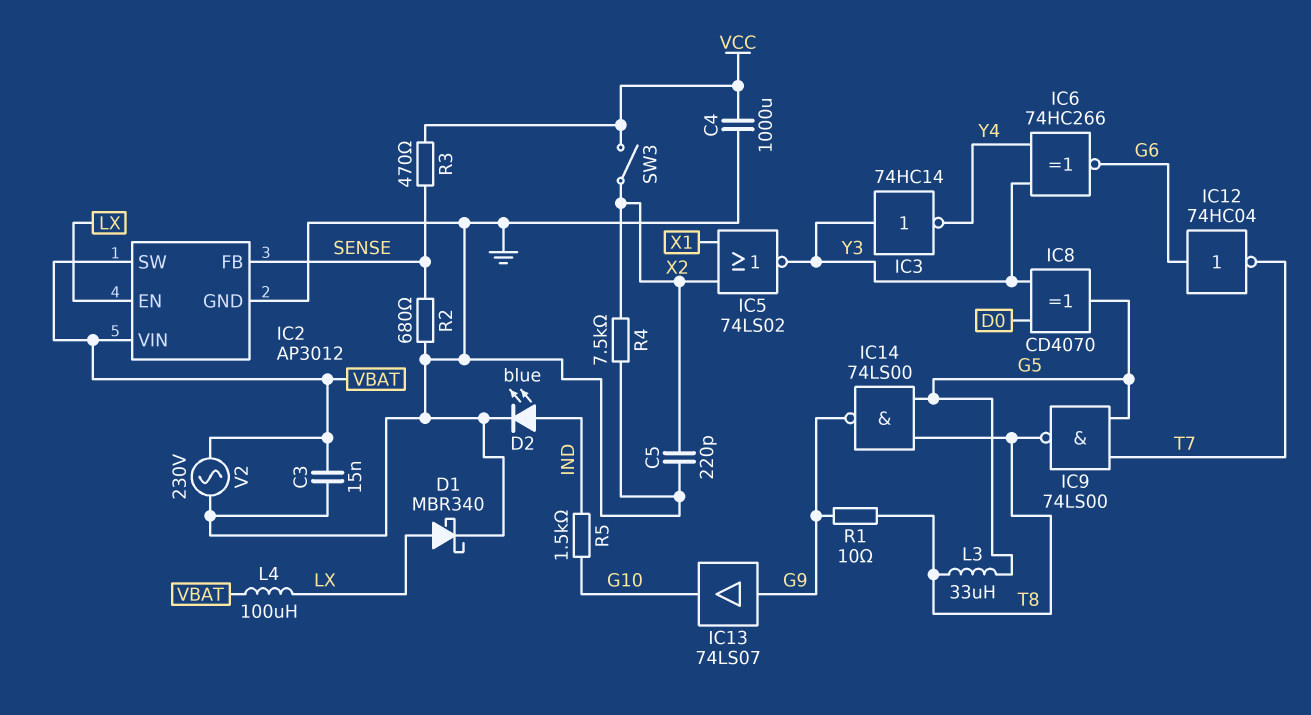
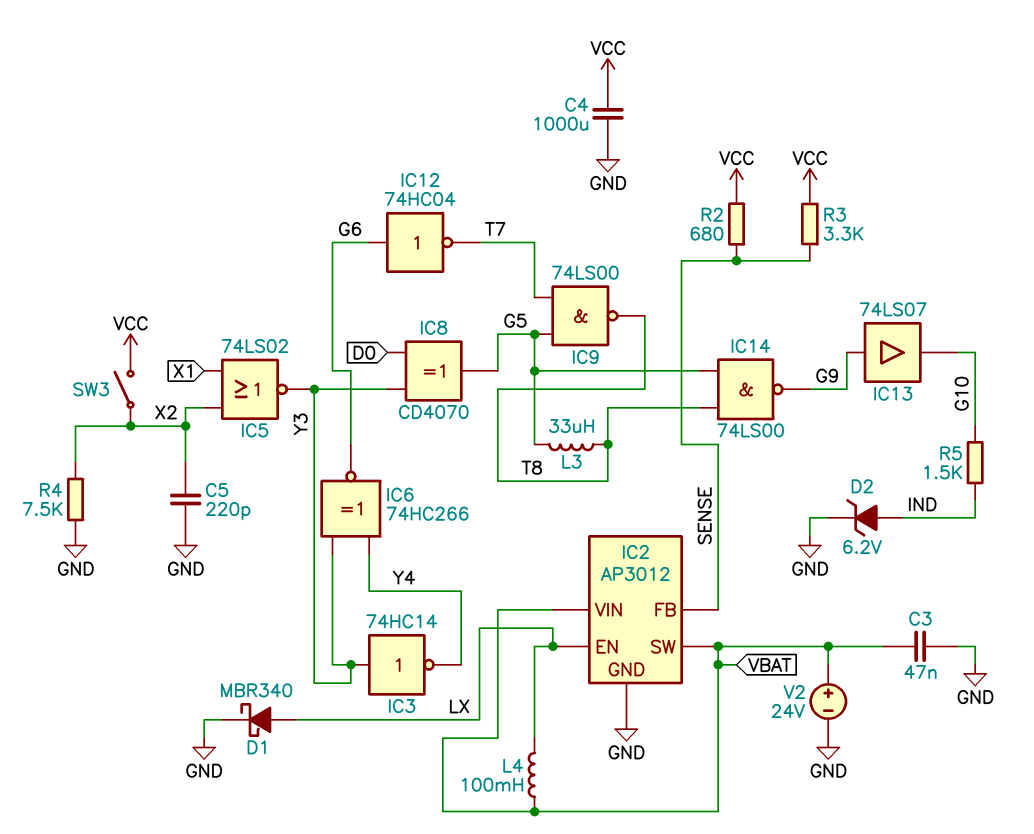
C3: 15nF (GND, VBAT) -> 47nF (GND, VBAT)
D2: LED blue (A IND, K GND) -> zener 6.2V (A IND, K GND)
L4: 100uH (LX, VBAT) -> 100mH (LX, VBAT)
R1: 10 (G9, T8) -> none
R2: 680 (GND, SENSE) -> 680 (SENSE, VCC)
R3: 470 (SENSE, VCC) -> 3.3k (SENSE, VCC)
V2: AC 230V (GND, VBAT) -> 24V (plus VBAT, minus GND)

